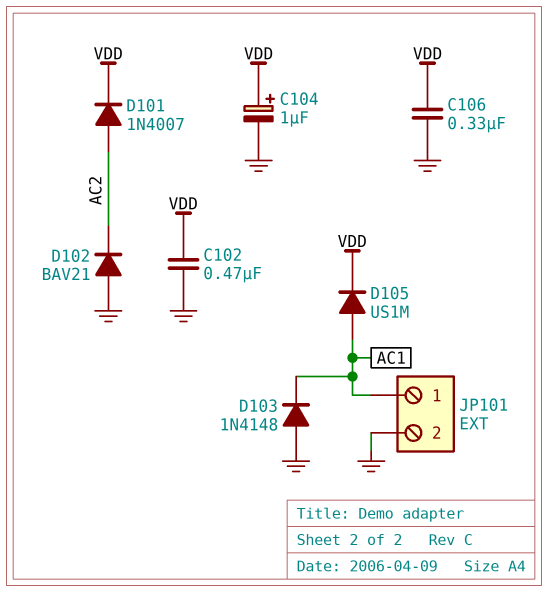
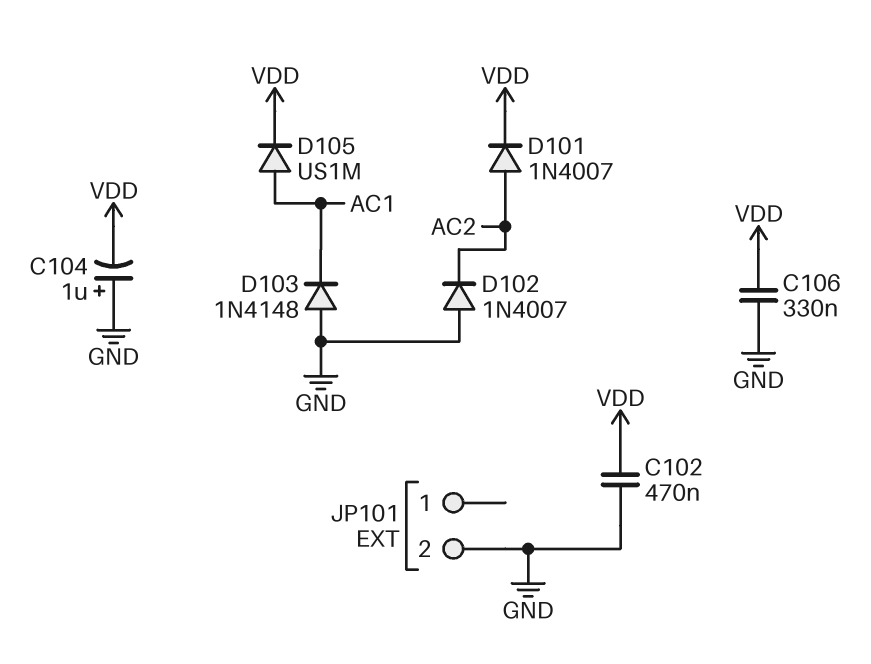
C104: 1uF (plus VDD, minus GND) -> 1uF (plus GND, minus VDD)
D102: diode BAV21 (A GND, K AC2) -> diode 1N4007 (A GND, K AC2)
JP101 pin 1: AC1 -> none

